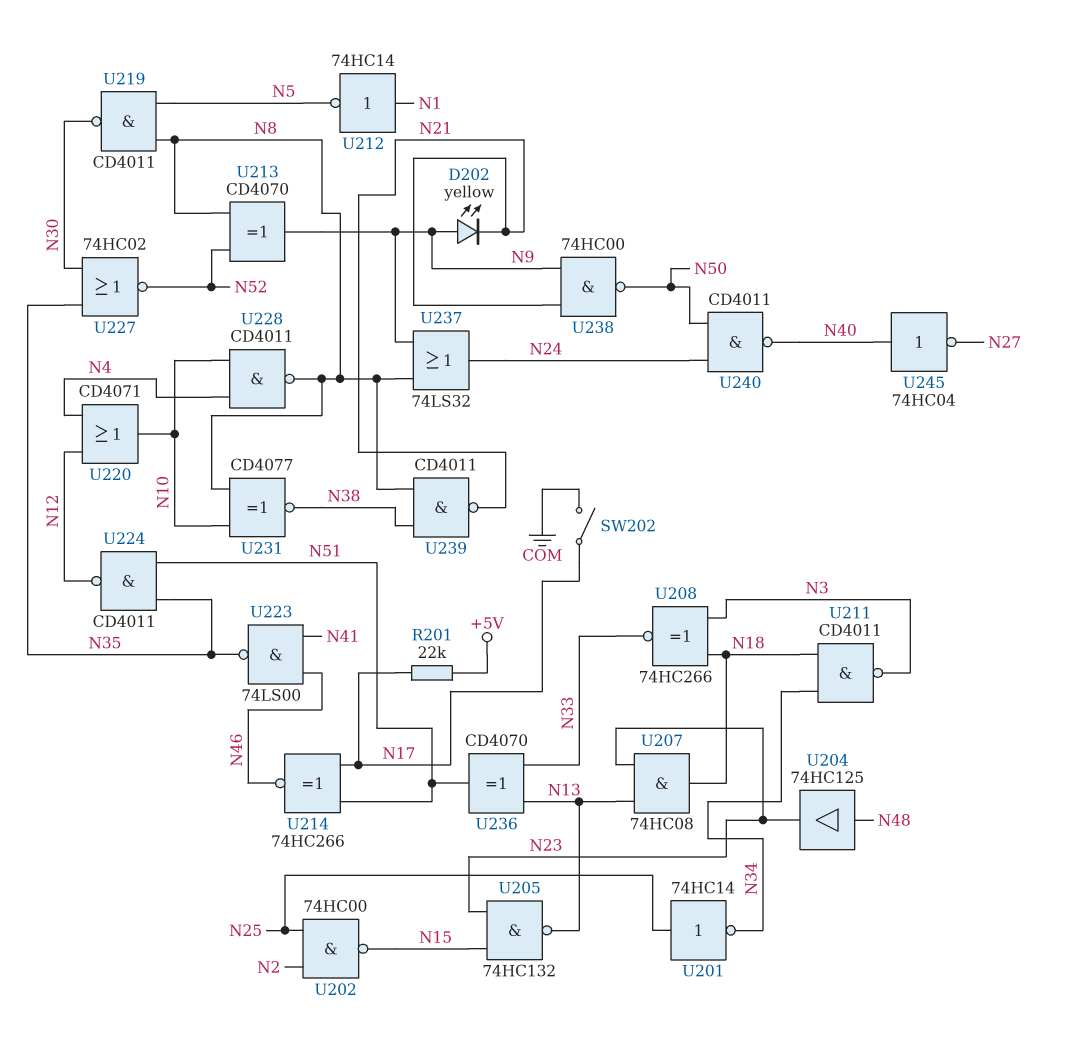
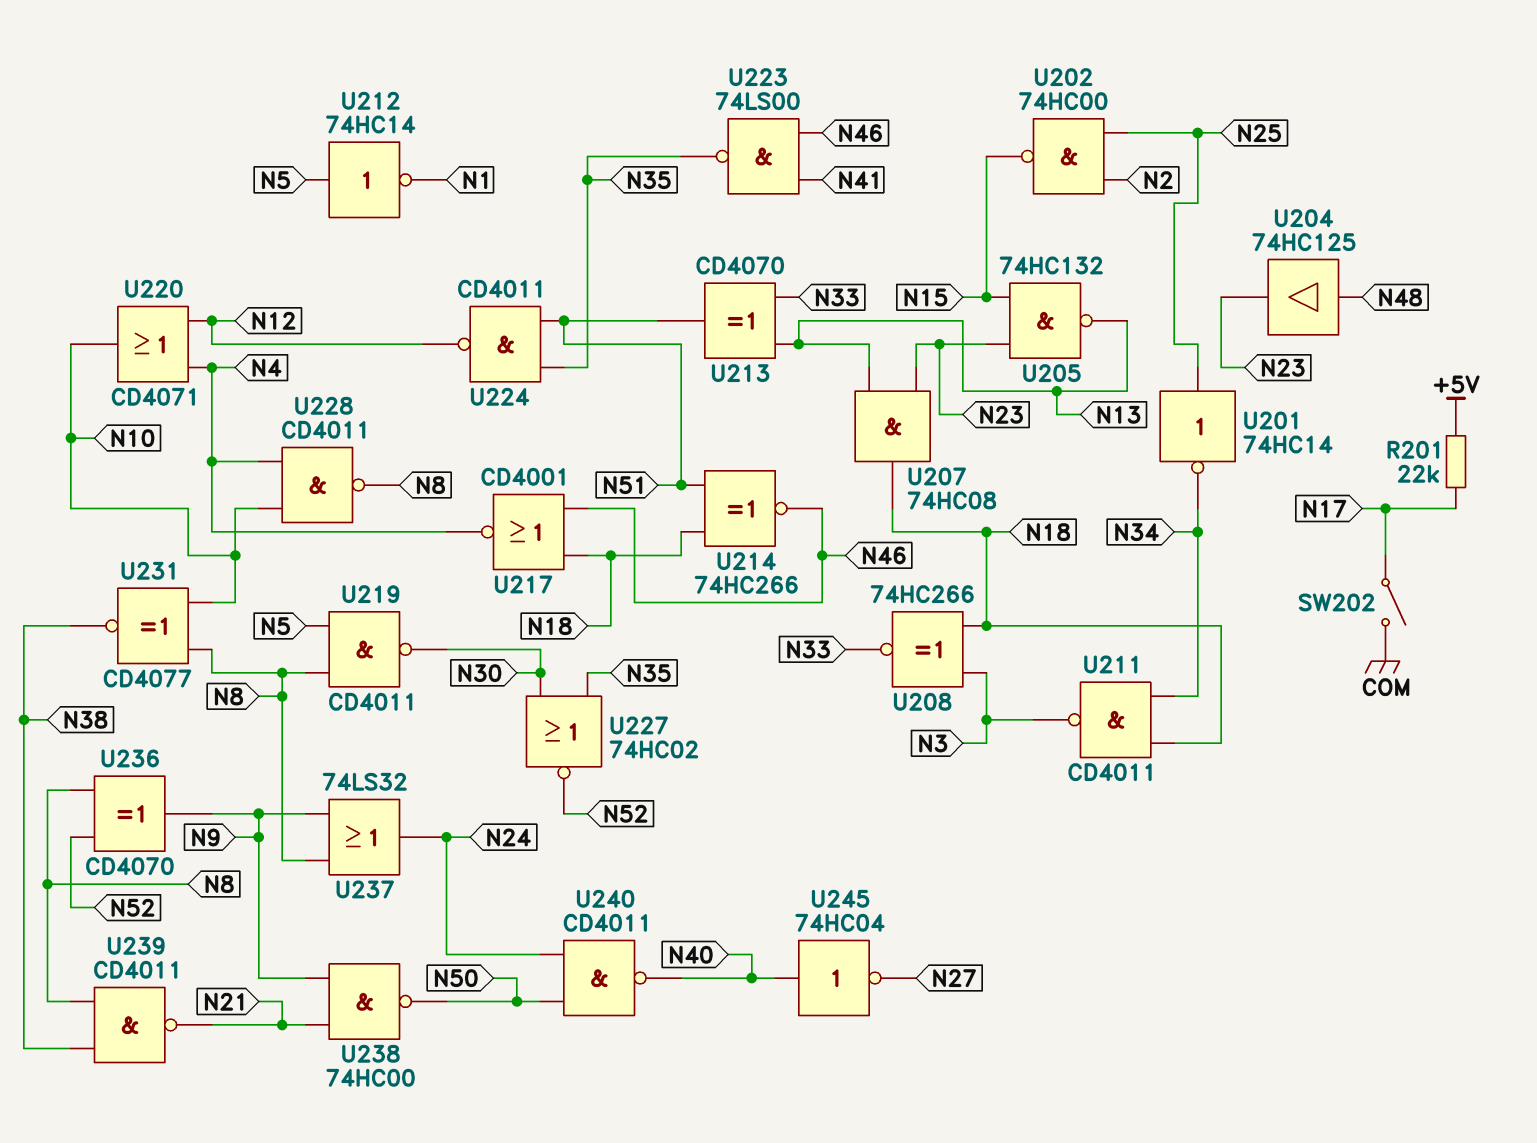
D202: LED yellow (A N9, K N21) -> none
U212: NOT 74HC14 (in N1, out N5) -> NOT 74HC14 (in N5, out N1)
U213: XOR CD4070 (in N8, in N52, out N9) -> XOR CD4070 (in N13, in N33, out N51)
U214: XNOR 74HC266 (in N17, in N51, out N46) -> XNOR 74HC266 (in N18, in N51, out N46)
U217: none -> NOR CD4001 (in N18, in N46, out N4)
U236: XOR CD4070 (in N13, in N33, out N51) -> XOR CD4070 (in N8, in N52, out N9)

